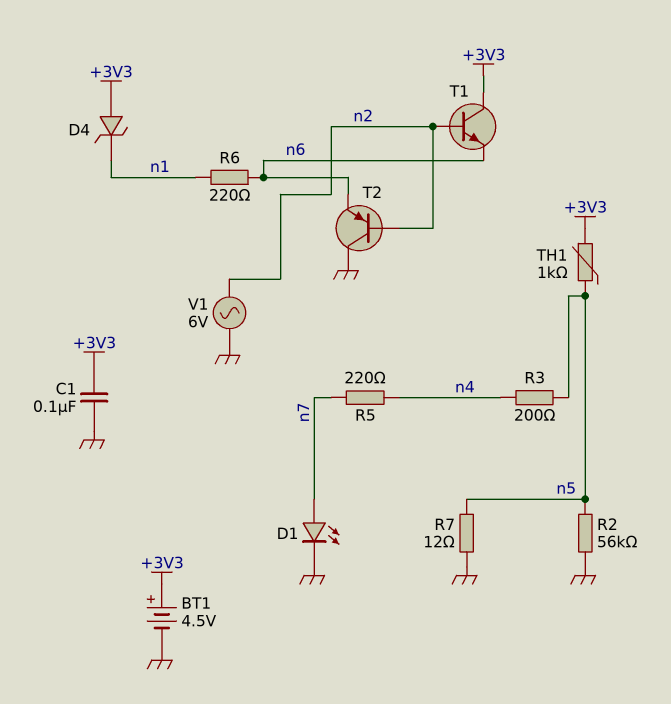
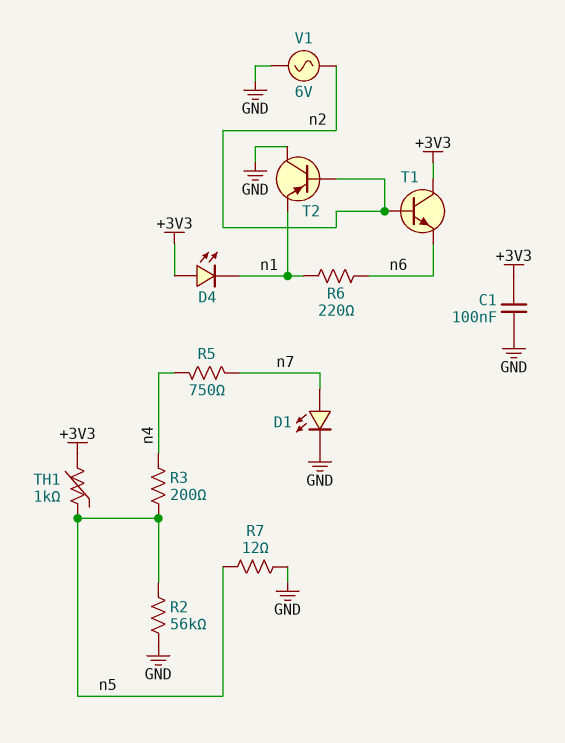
BT1: 4.5V (plus +3V3, minus GND) -> none
D4: zener (A +3V3, K n1) -> LED (A +3V3, K n1)
R5: 220 (n4, n7) -> 750 (n4, n7)
T2: PNP (B n2, C GND, E n6) -> PNP (B n2, C GND, E n1)

